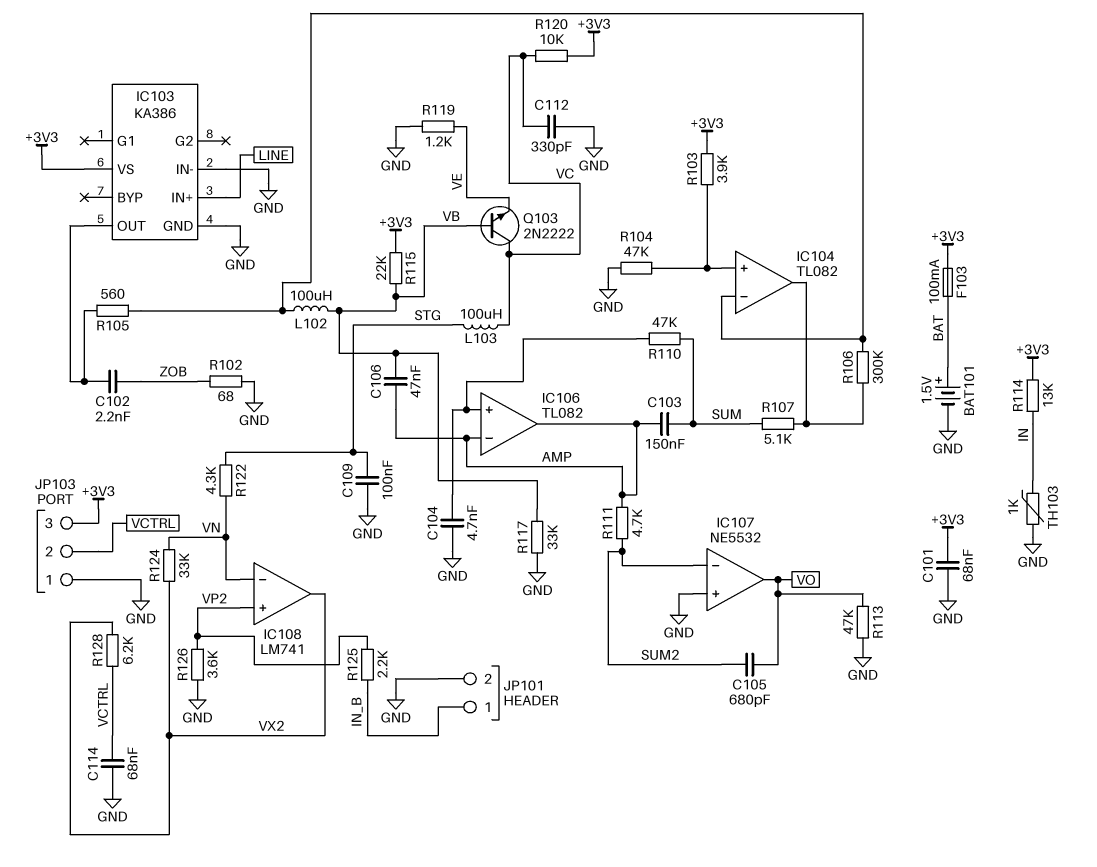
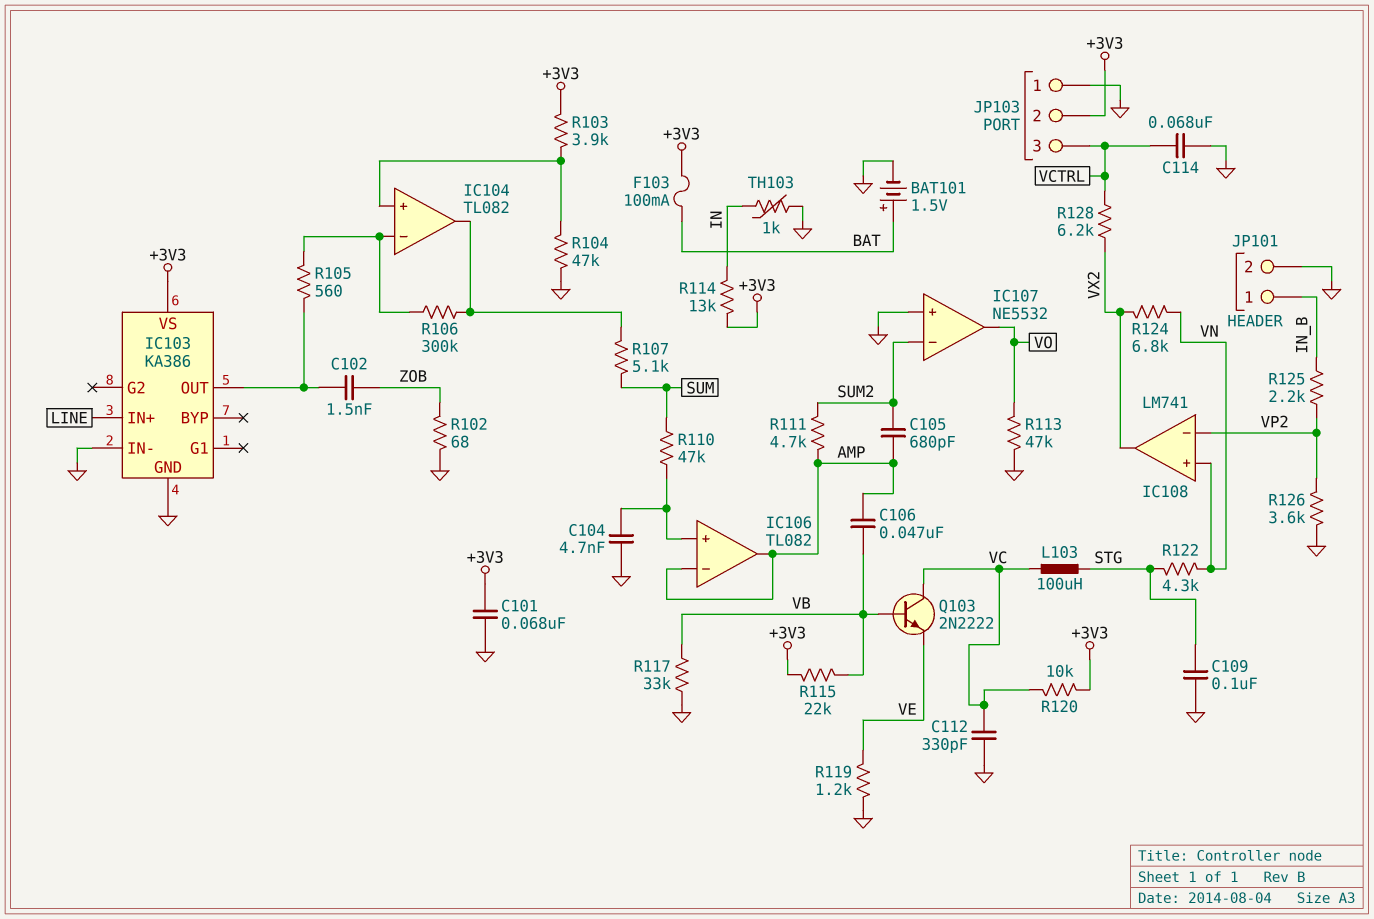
C102: 2.2nF (IC103/OUT, ZOB) -> 1.5nF (IC103/OUT, ZOB)
C103: 150nF (AMP, SUM) -> none
C105: 680pF (SUM2, VO) -> 680pF (AMP, SUM2)
IC108 pin in+: VP2 -> VN
IC108 pin in-: VN -> VP2
JP103 pin 2: VCTRL -> +3V3
JP103 pin 3: +3V3 -> VCTRL
L102: 100uH (IC104/in-, VB) -> none
R124: 33k (VN, VX2) -> 6.8k (VN, VX2)

